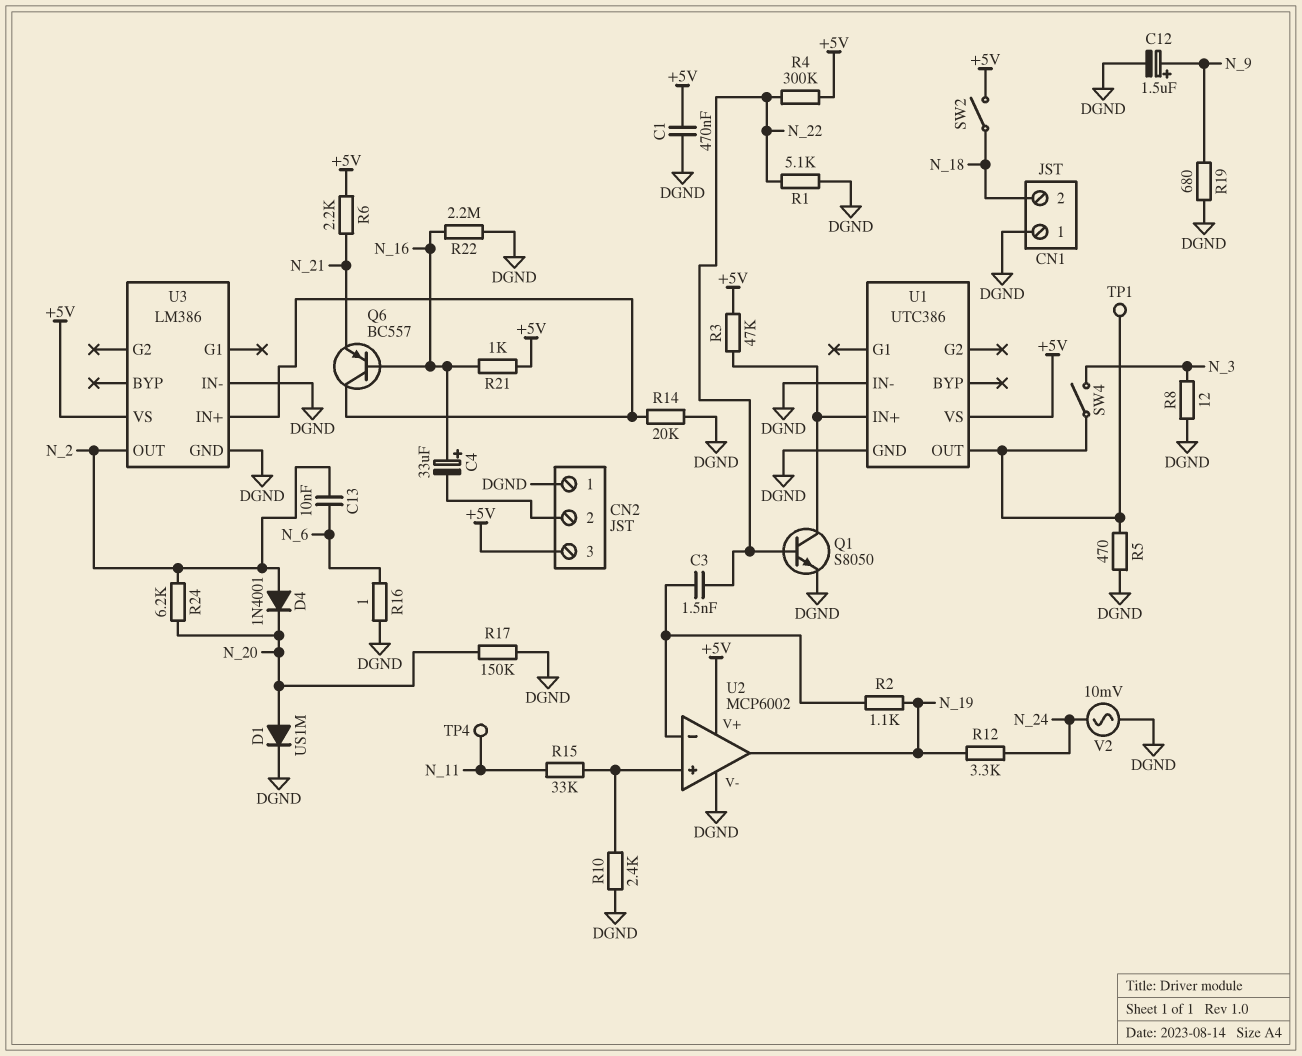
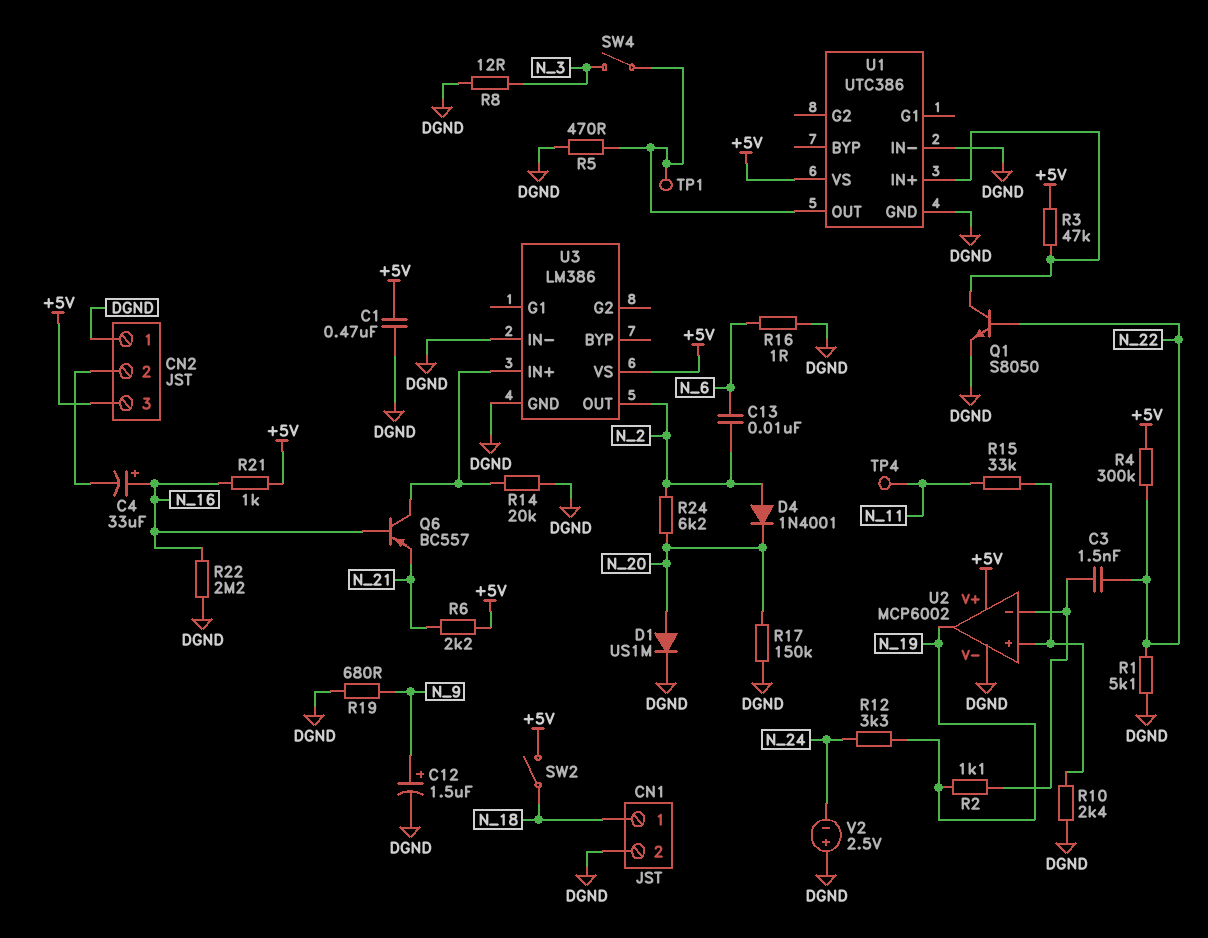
CN1 pin 1: DGND -> N_18
CN1 pin 2: N_18 -> DGND
V2: AC 10mV (DGND, N_24) -> 2.5V (plus DGND, minus N_24)

